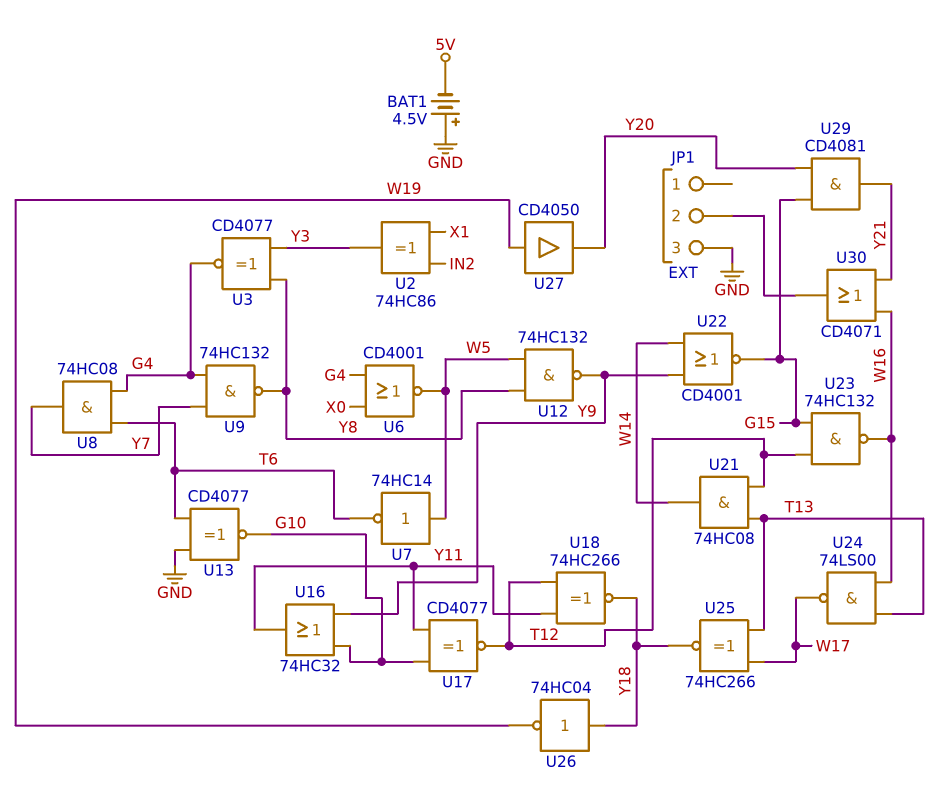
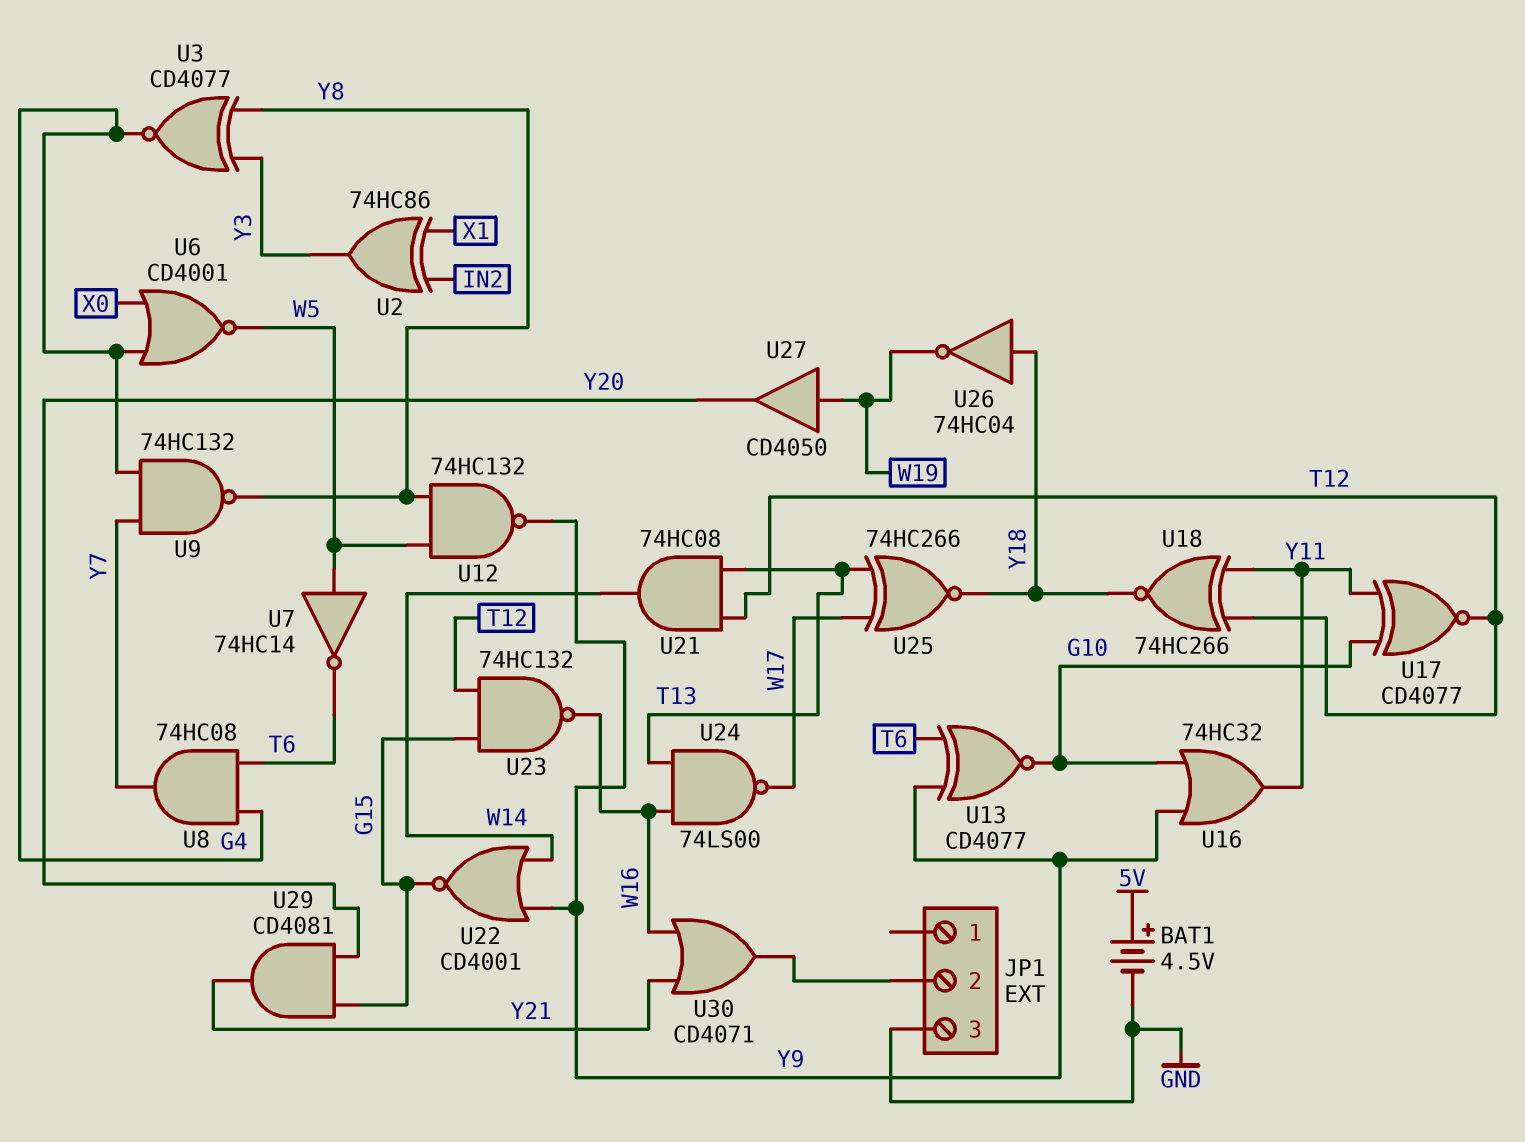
BAT1: 4.5V (plus GND, minus 5V) -> 4.5V (plus 5V, minus GND)
U13: XNOR CD4077 (in GND, in T6, out G10) -> XNOR CD4077 (in T6, in Y9, out G10)

